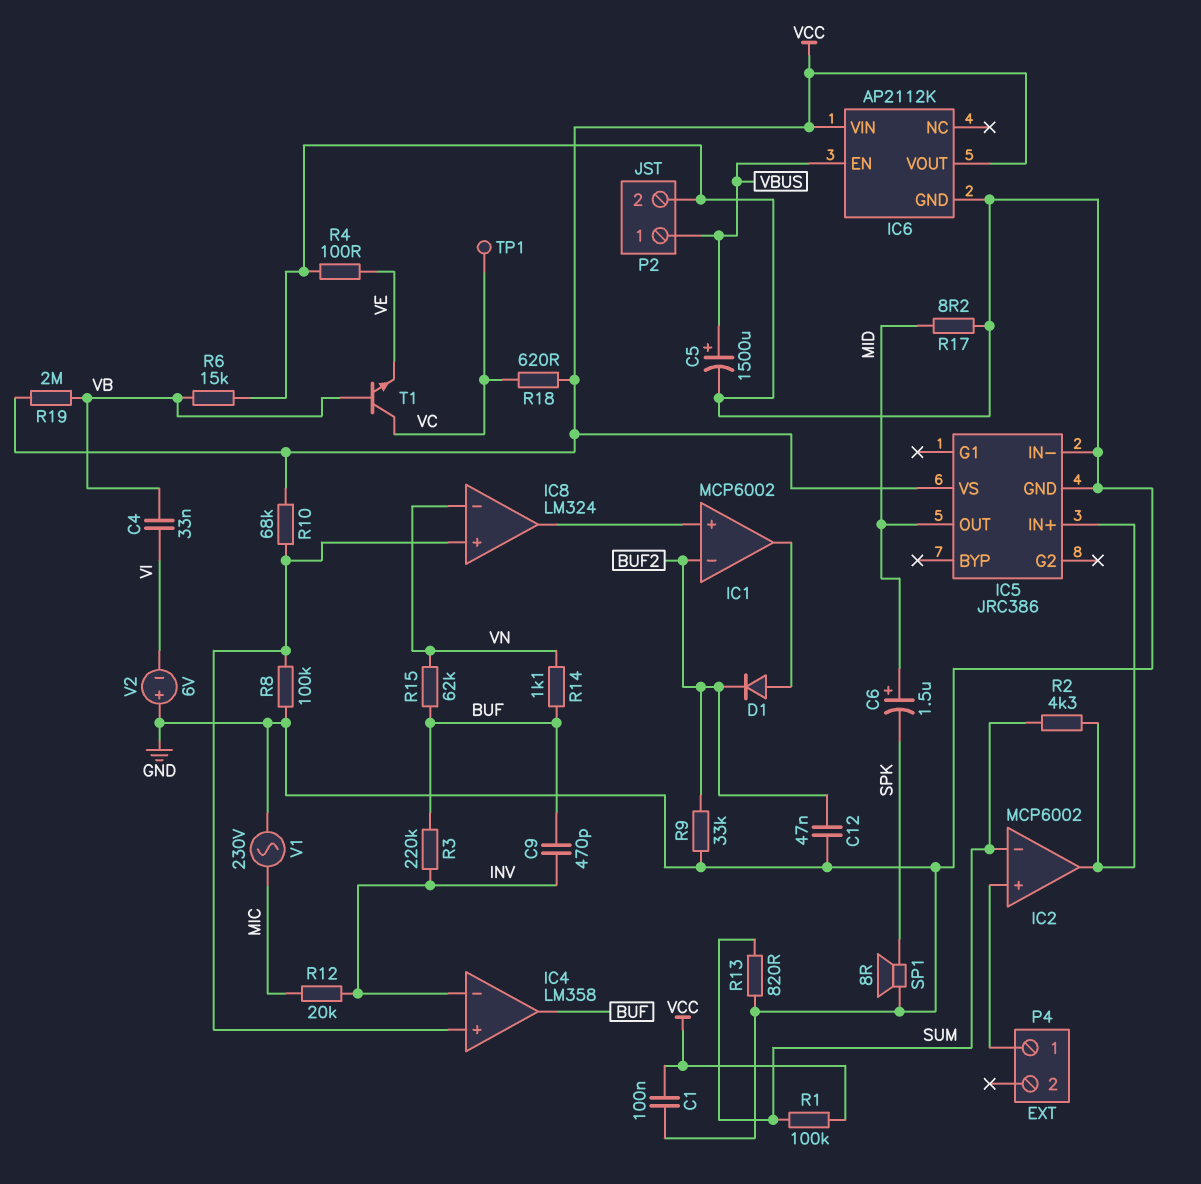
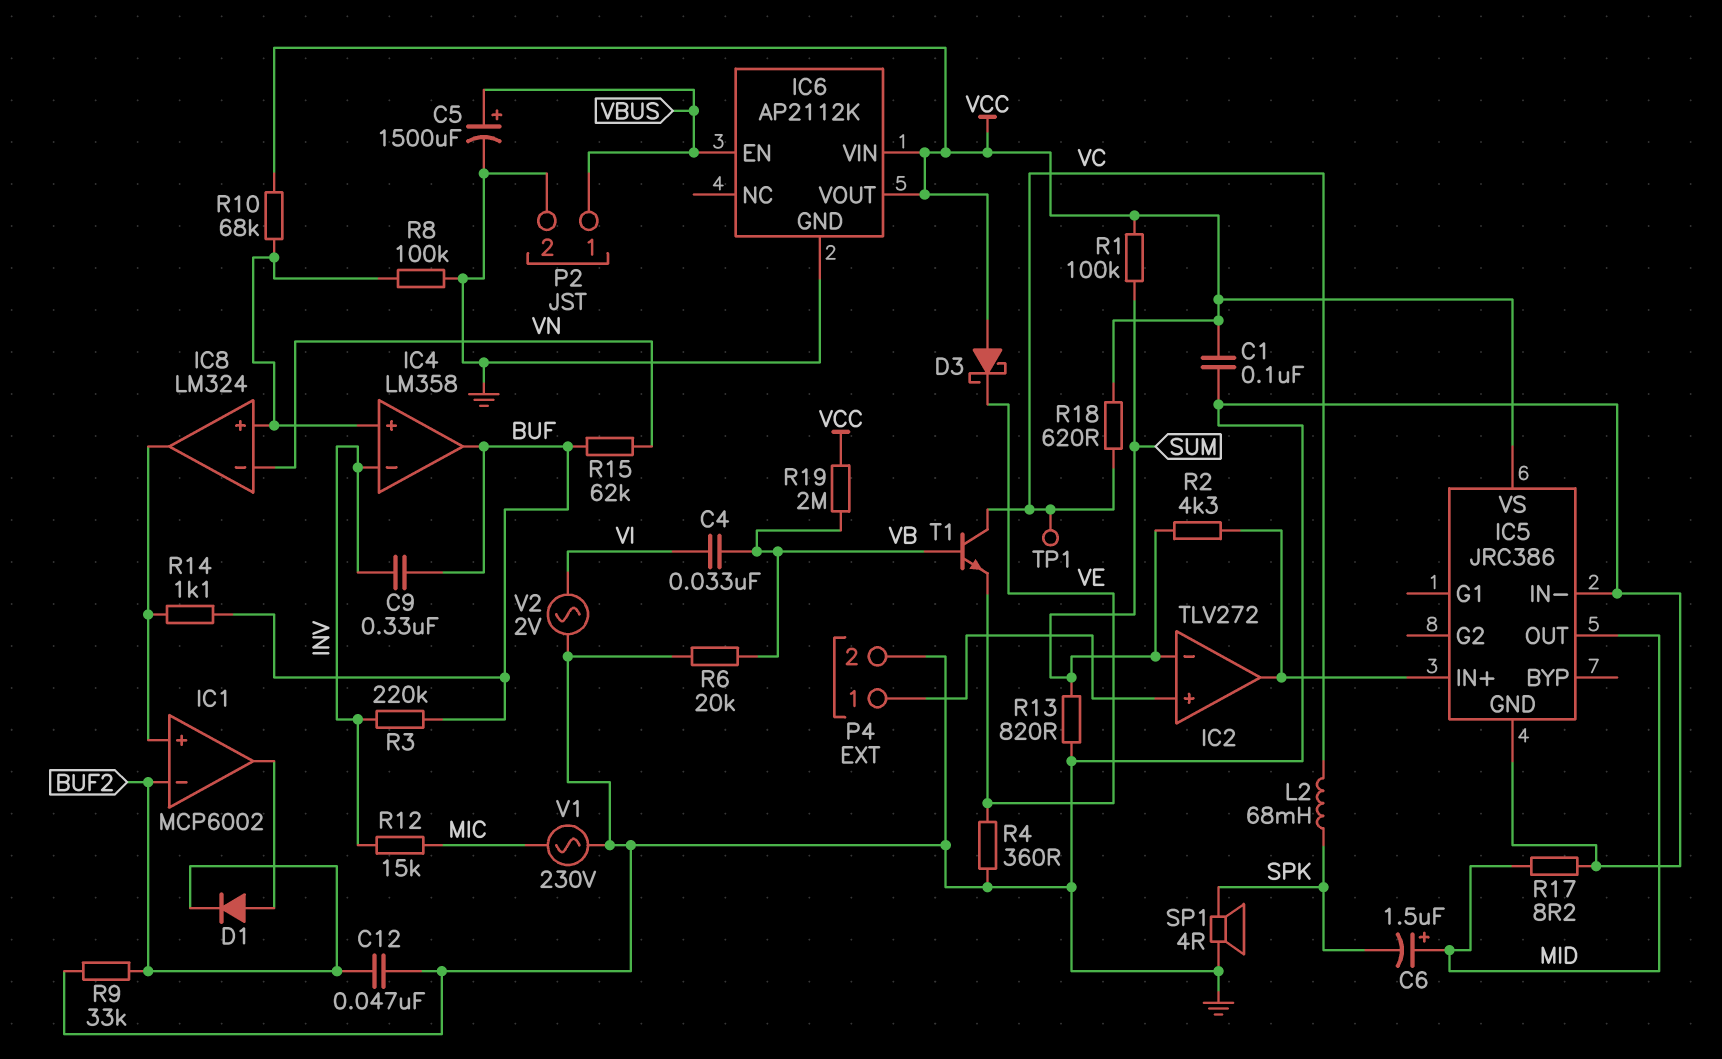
C9: 470pF (BUF, INV) -> 330nF (BUF, INV)
D3: none -> schottky (A VCC, K VE)
IC2: MCP6002 -> TLV272
L2: none -> 68mH (SPK, VC)
P4 pin 2: none -> GND
R4: 100 (GND, VE) -> 360 (GND, VE)
R6: 15k (GND, VB) -> 20k (GND, VB)
R12: 20k (INV, MIC) -> 15k (INV, MIC)
R14: 1.1k (BUF, VN) -> 1.1k (BUF, IC1/in+)
SP1: speaker 8R (GND, SPK) -> speaker 4R (GND, SPK)
V2: 6V (plus GND, minus VI) -> AC 2V (GND, VI)

